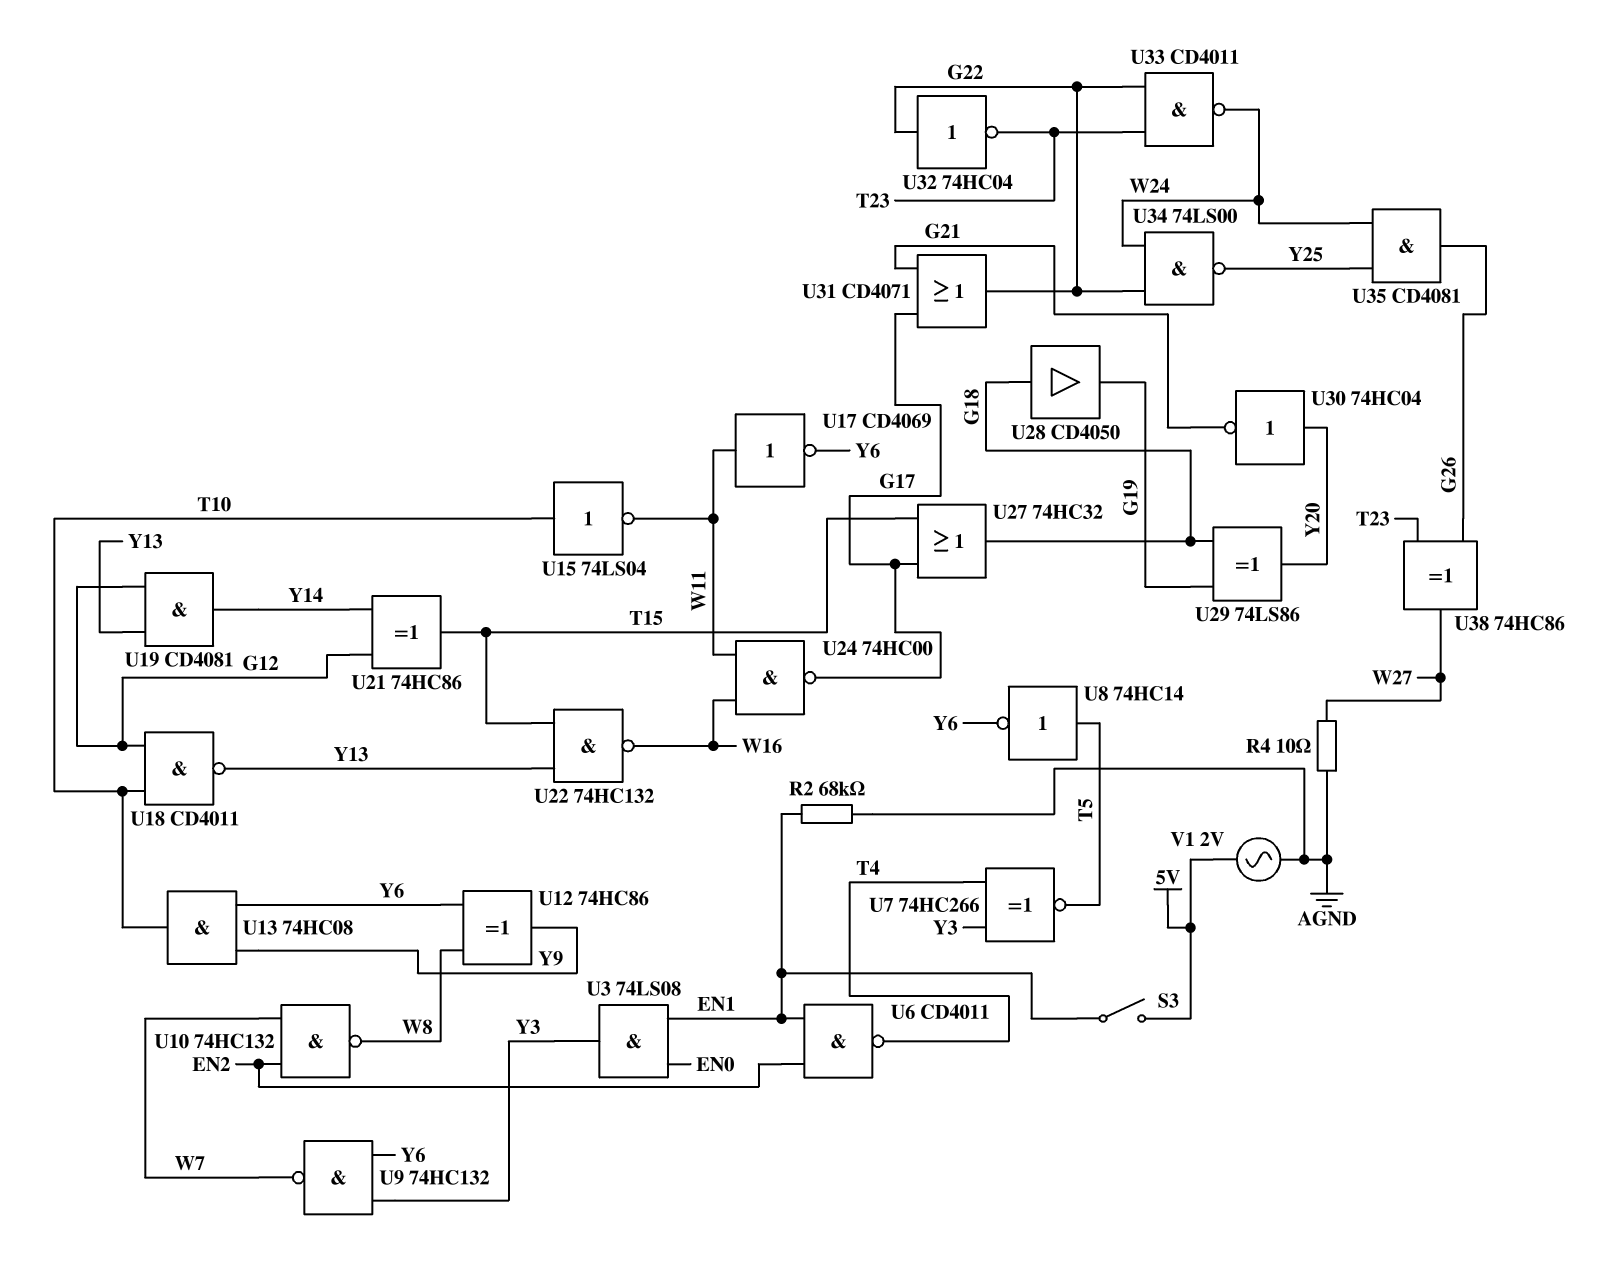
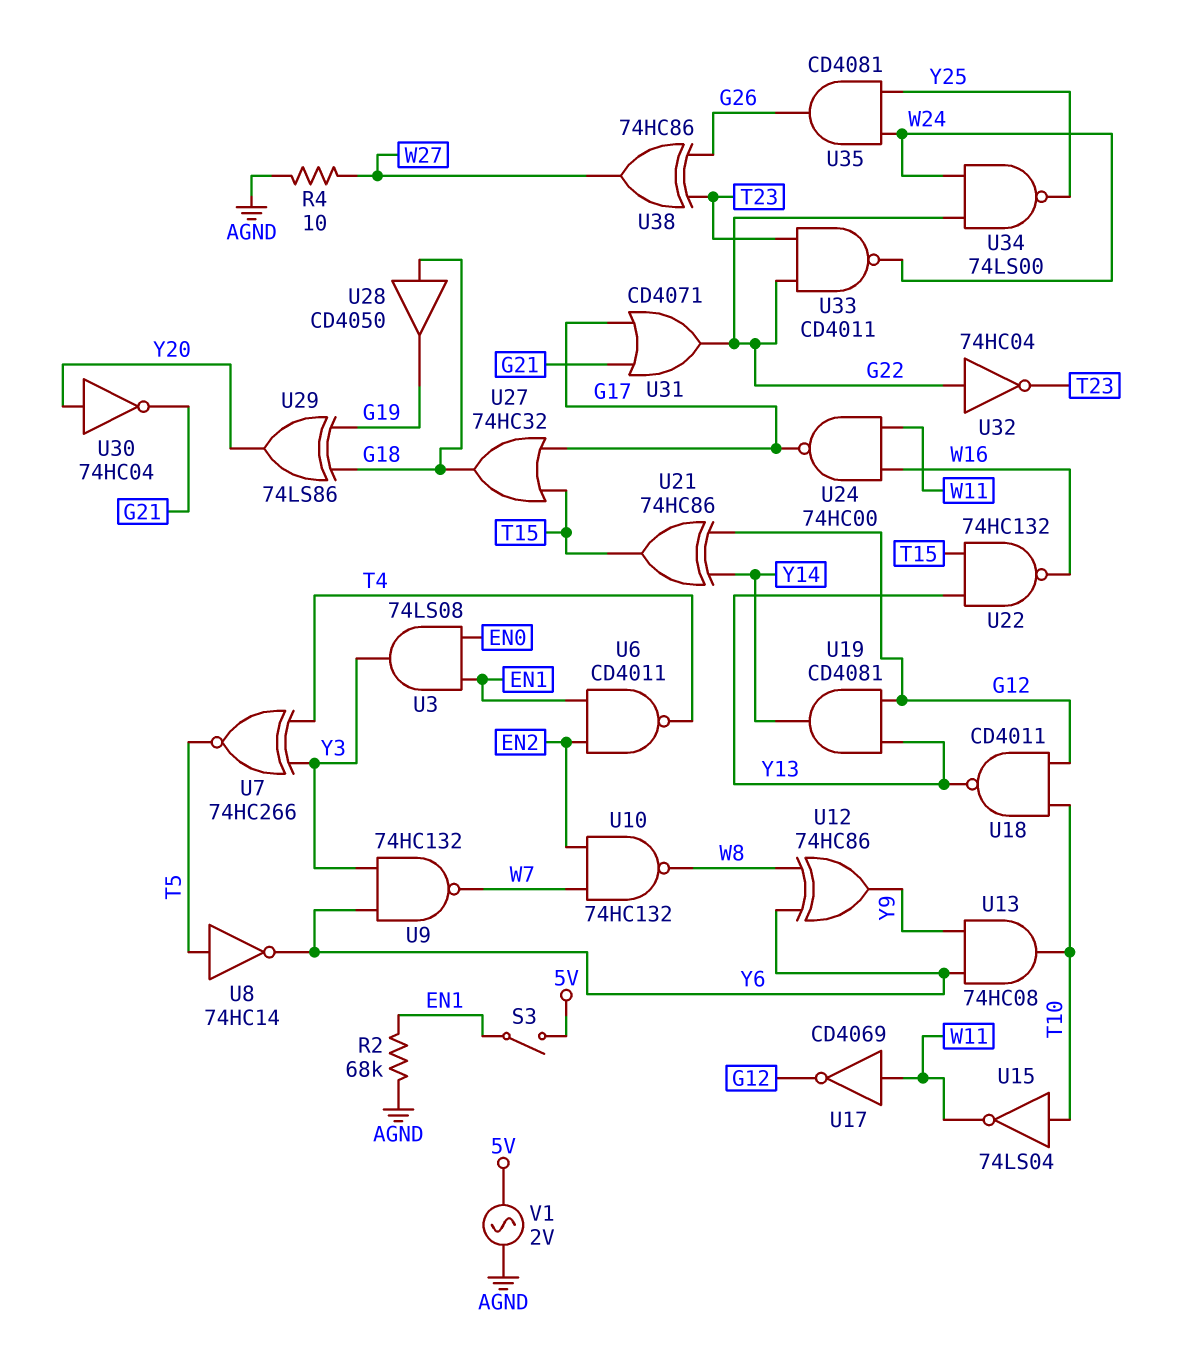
U17: NOT CD4069 (in W11, out Y6) -> NOT CD4069 (in W11, out G12)

